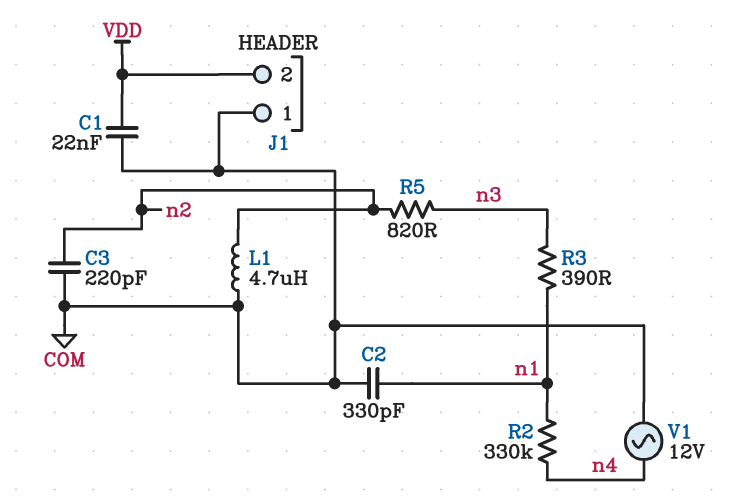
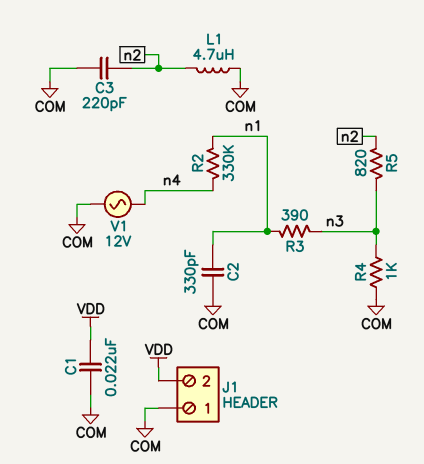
R4: none -> 1k (COM, n3)

